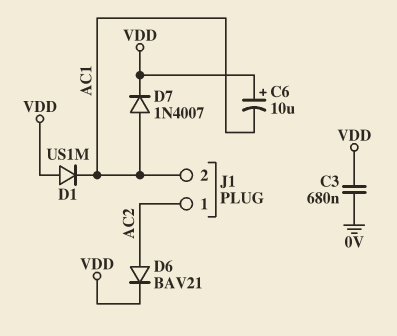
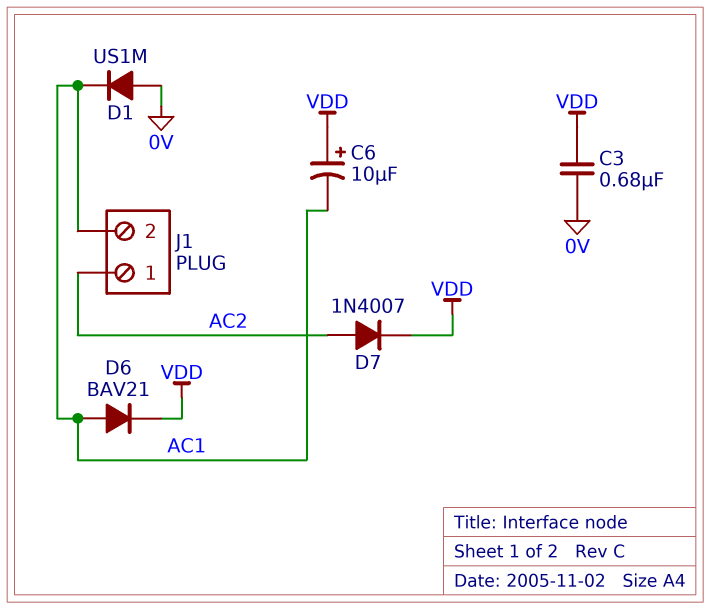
D1: diode US1M (A VDD, K AC1) -> diode US1M (A 0V, K AC1)
D6: diode BAV21 (A AC2, K VDD) -> diode BAV21 (A AC1, K VDD)
D7: diode 1N4007 (A AC1, K VDD) -> diode 1N4007 (A AC2, K VDD)

